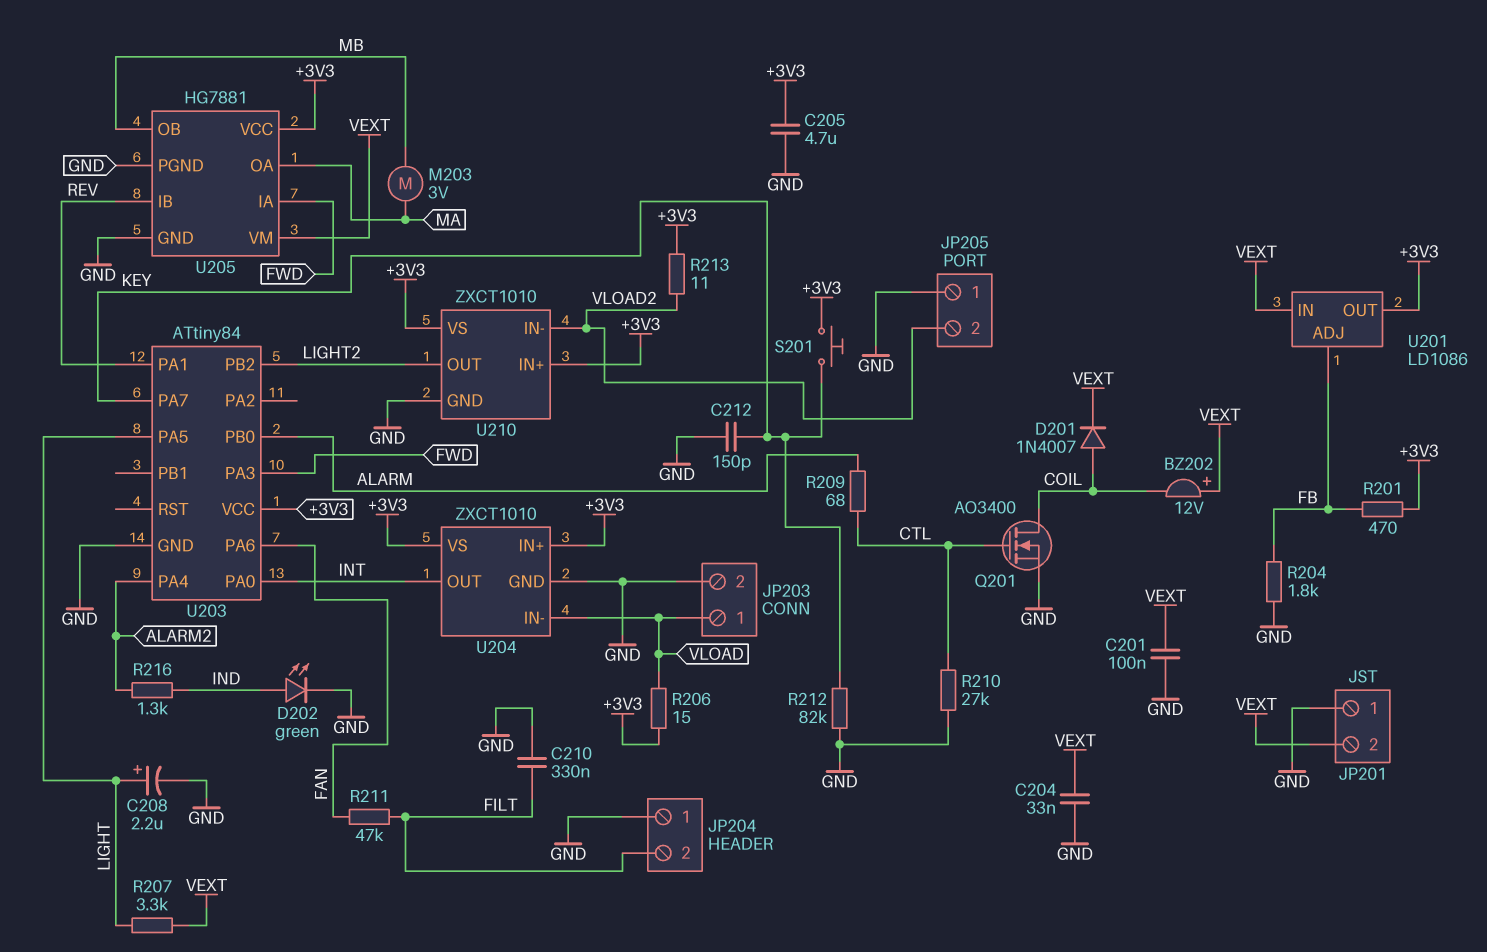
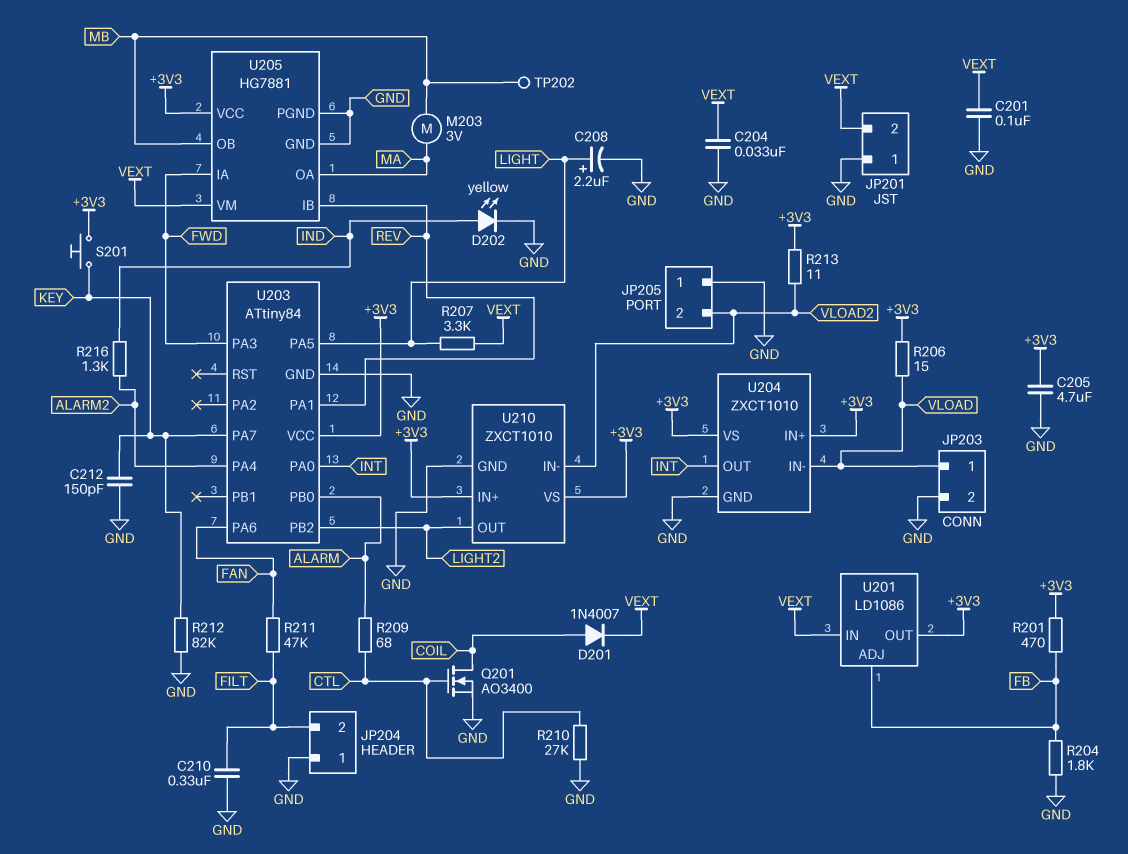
BZ202: buzzer 12V (plus VEXT, minus COIL) -> none
D202: LED green (A IND, K GND) -> LED yellow (A IND, K GND)
TP202: none -> test point (MB)

